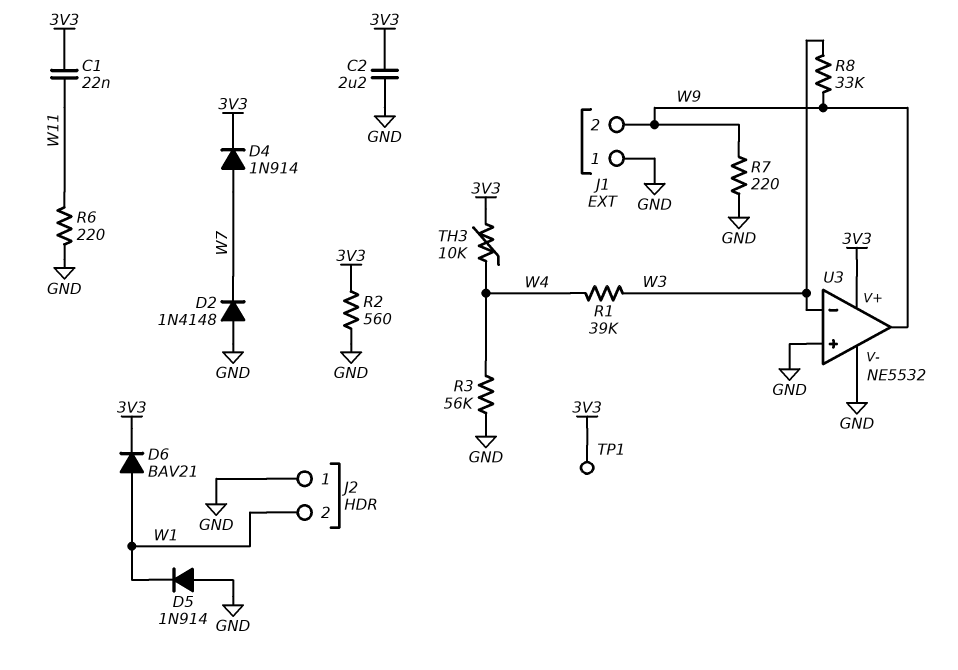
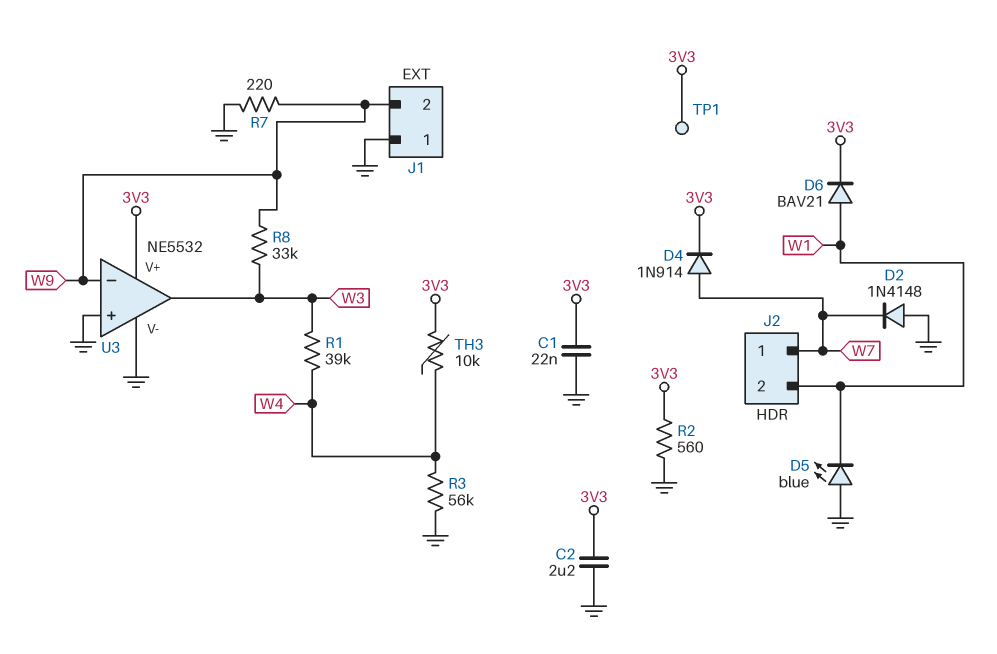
C1: 22nF (3V3, W11) -> 22nF (3V3, GND)
D5: diode 1N914 (A GND, K W1) -> LED blue (A GND, K W1)
J2 pin 1: GND -> W7
R6: 220 (GND, W11) -> none
U3 pin in-: W3 -> W9
U3 pin out: W9 -> W3

